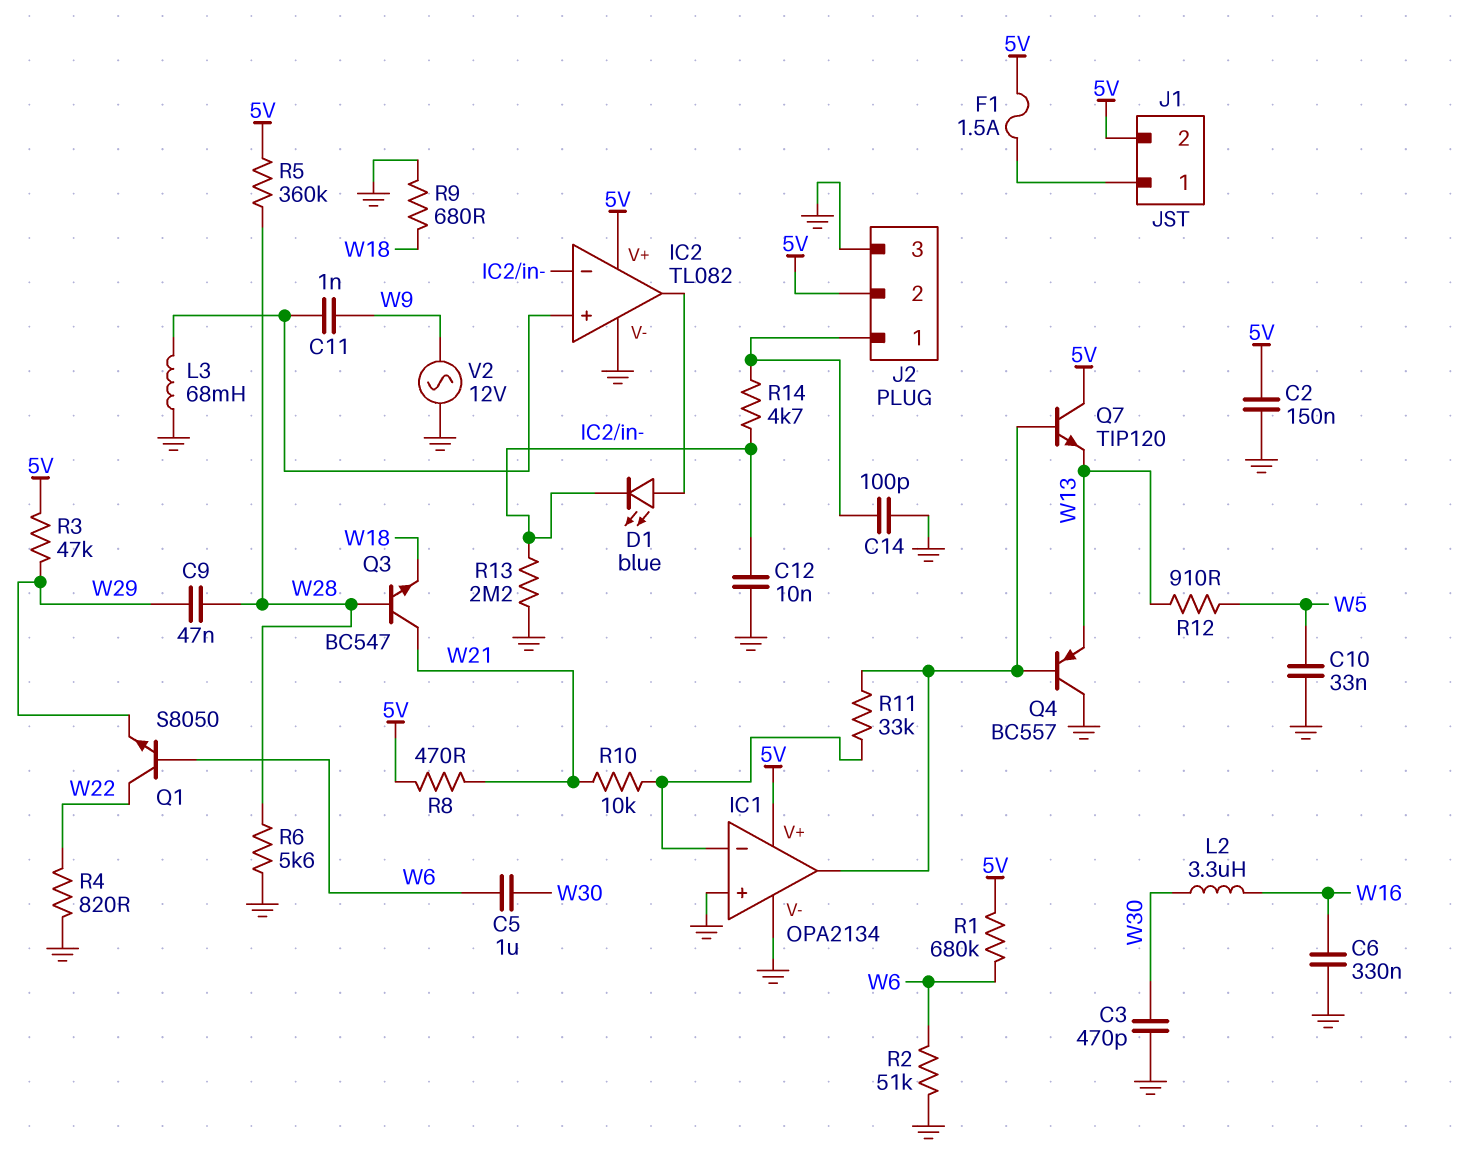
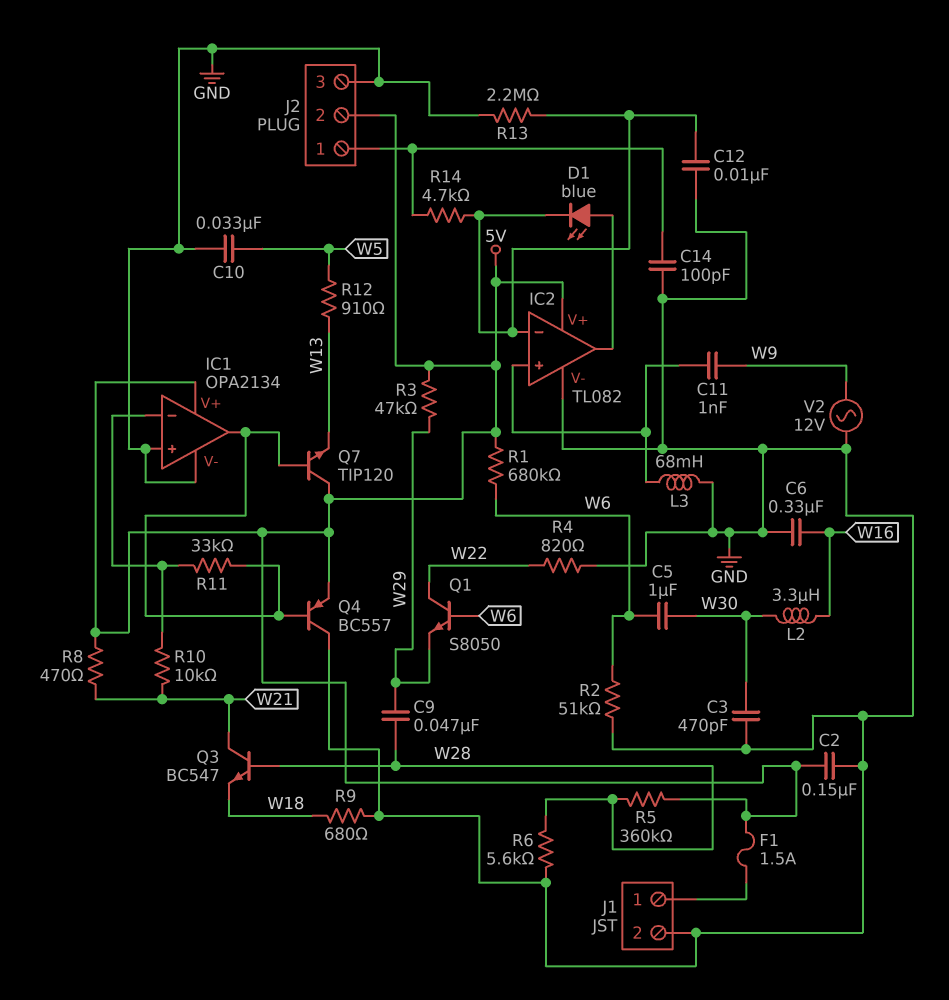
J1 pin 2: 5V -> GND
Q4: PNP BC557 (B IC1/out, C GND, E W13) -> PNP BC557 (B IC1/out, C GND, E 5V)

